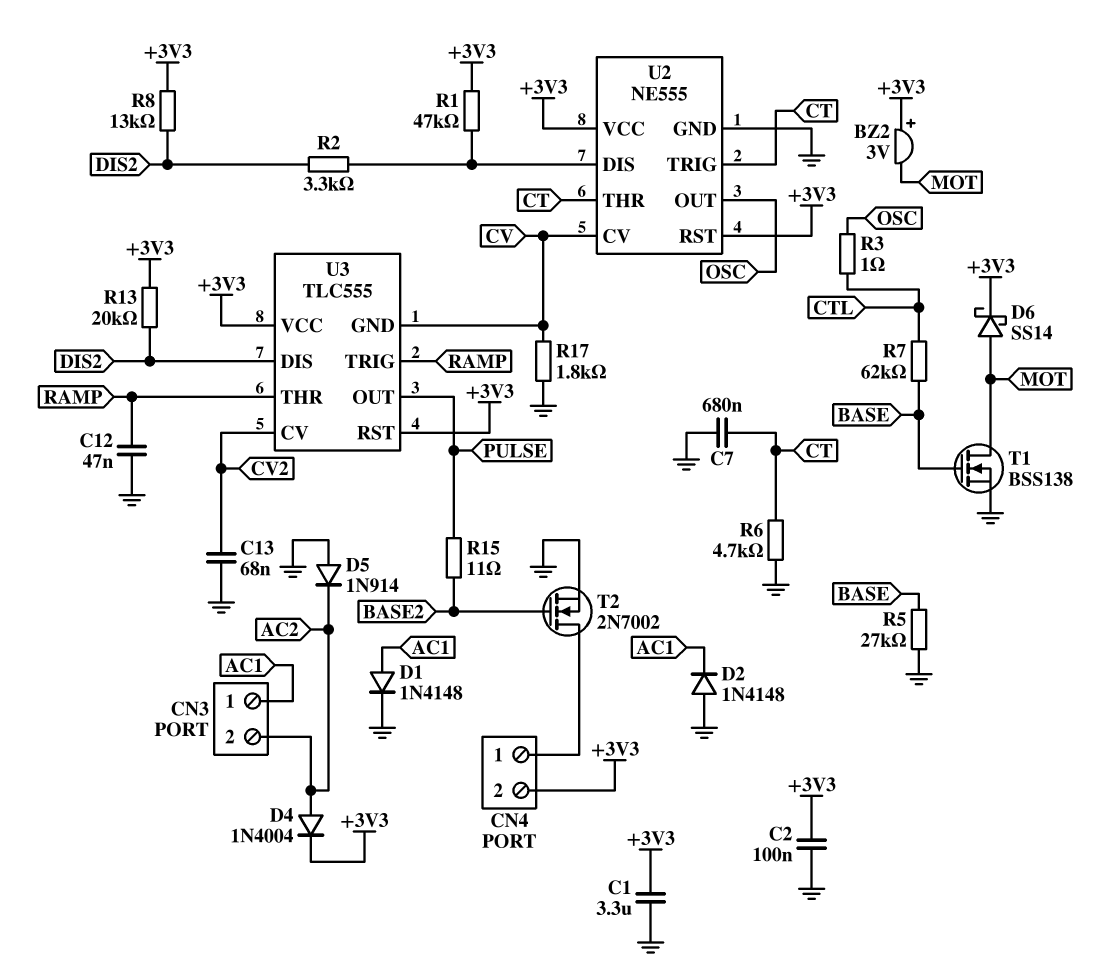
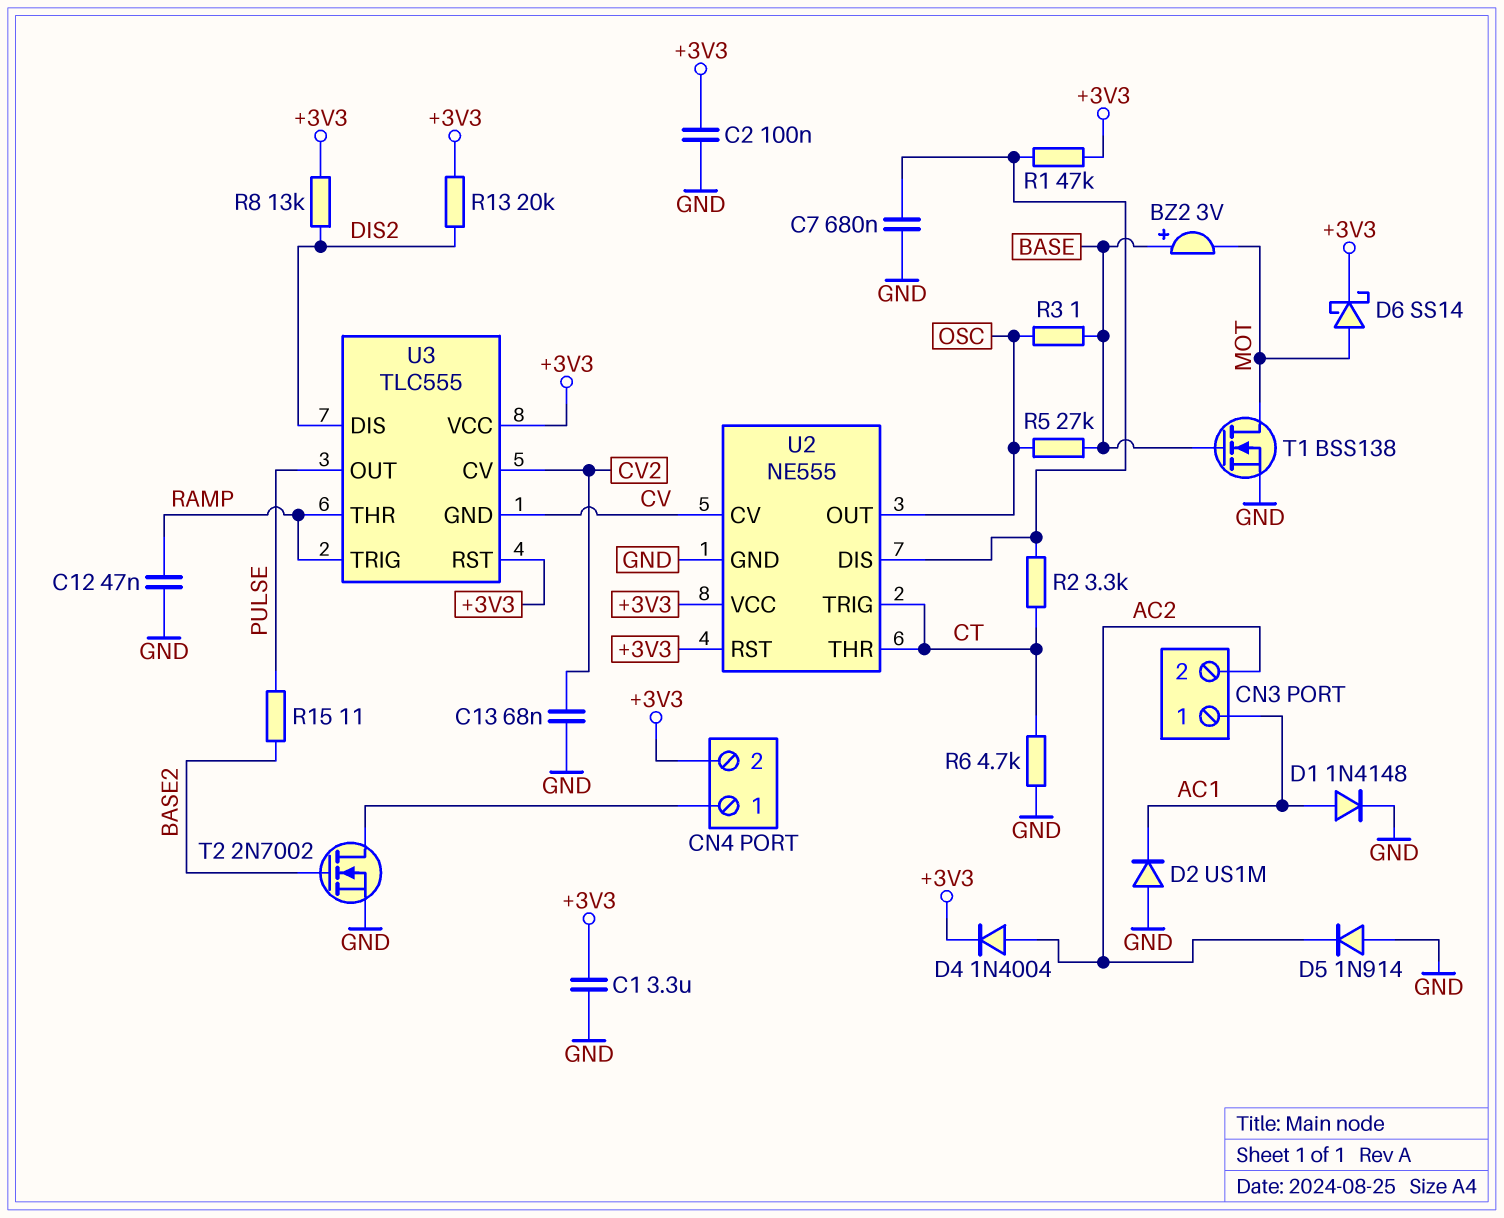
BZ2: buzzer 3V (plus +3V3, minus MOT) -> buzzer 3V (plus BASE, minus MOT)
C7: 680nF (CT, GND) -> 680nF (GND, U2/DIS)
D2: diode 1N4148 (A GND, K AC1) -> diode US1M (A GND, K AC1)
R2: 3.3k (DIS2, U2/DIS) -> 3.3k (CT, U2/DIS)
R3: 1 (CTL, OSC) -> 1 (BASE, OSC)
R5: 27k (BASE, GND) -> 27k (BASE, OSC)
R7: 62k (BASE, CTL) -> none
R17: 1.8k (CV, GND) -> none

